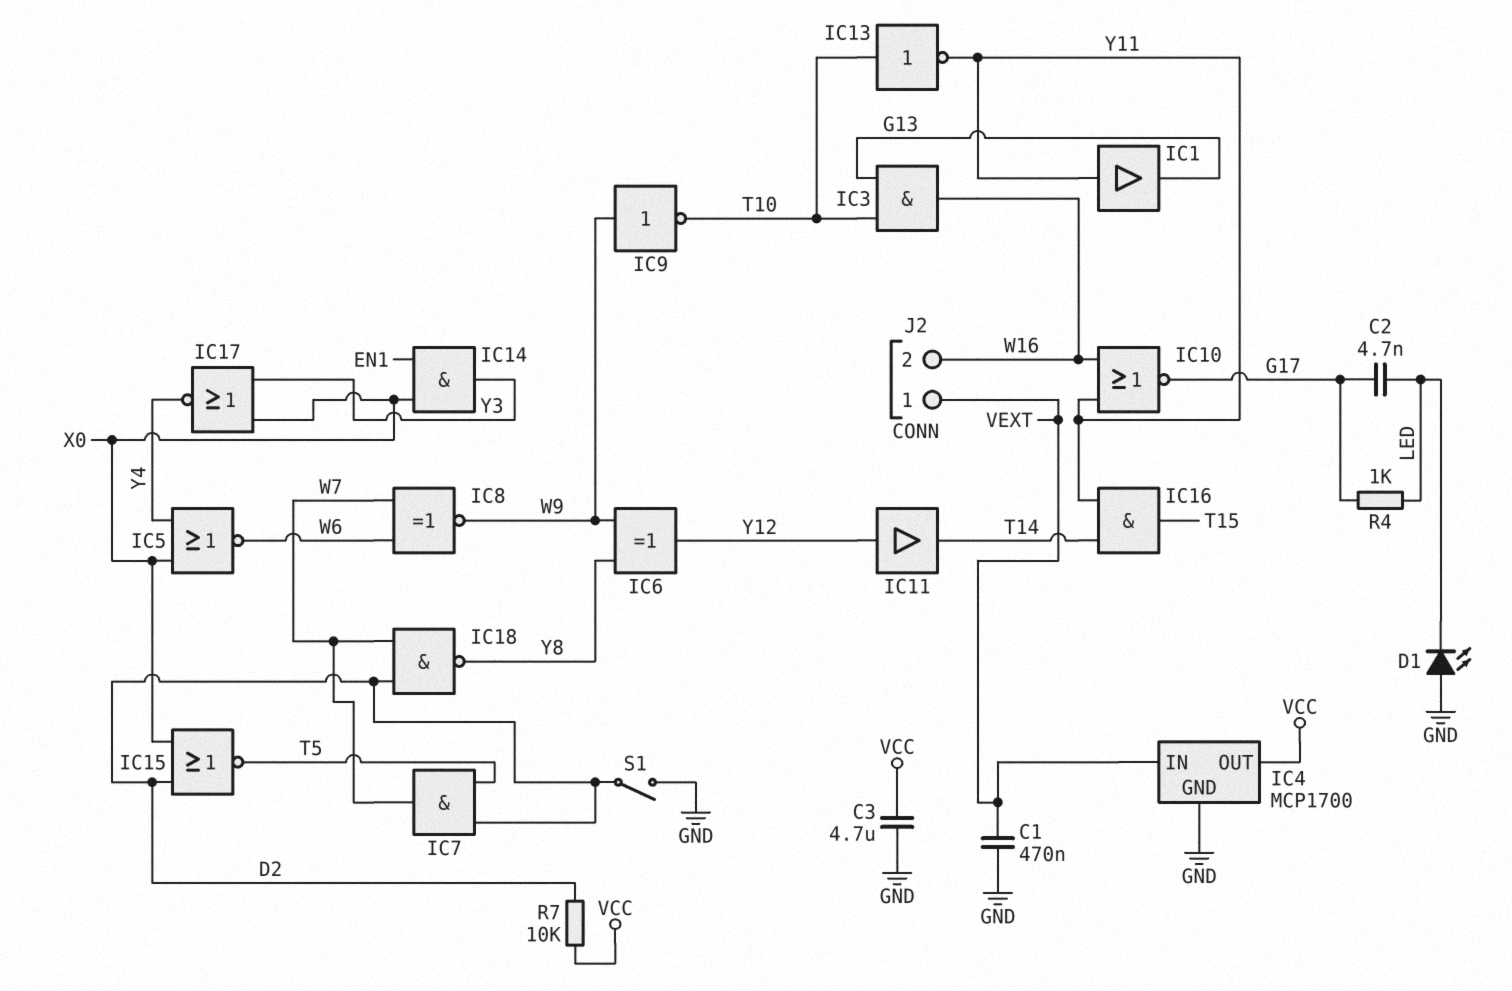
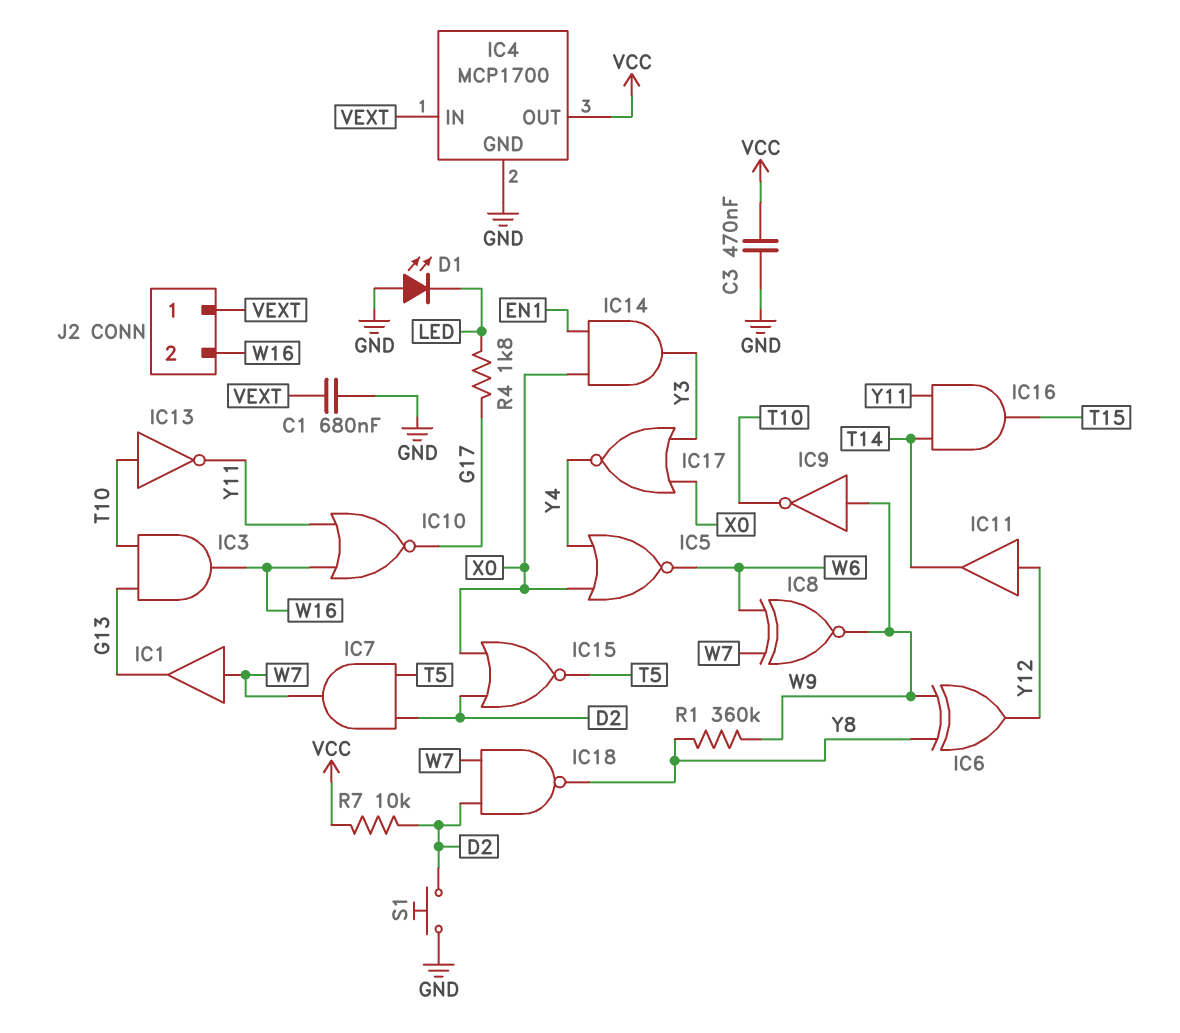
C1: 470nF (GND, VEXT) -> 680nF (GND, VEXT)
C2: 4.7nF (G17, LED) -> none
C3: 4.7uF (GND, VCC) -> 470nF (GND, VCC)
IC1: buffer (in Y11, out G13) -> buffer (in W7, out G13)
R1: none -> 360k (W9, Y8)
R4: 1k (G17, LED) -> 1.8k (G17, LED)
S1: switch (D2, GND) -> button (D2, GND)

